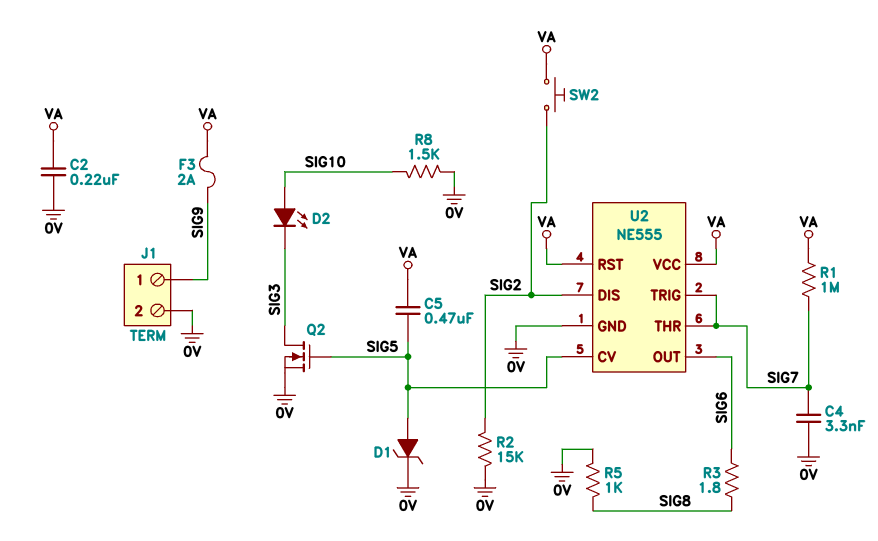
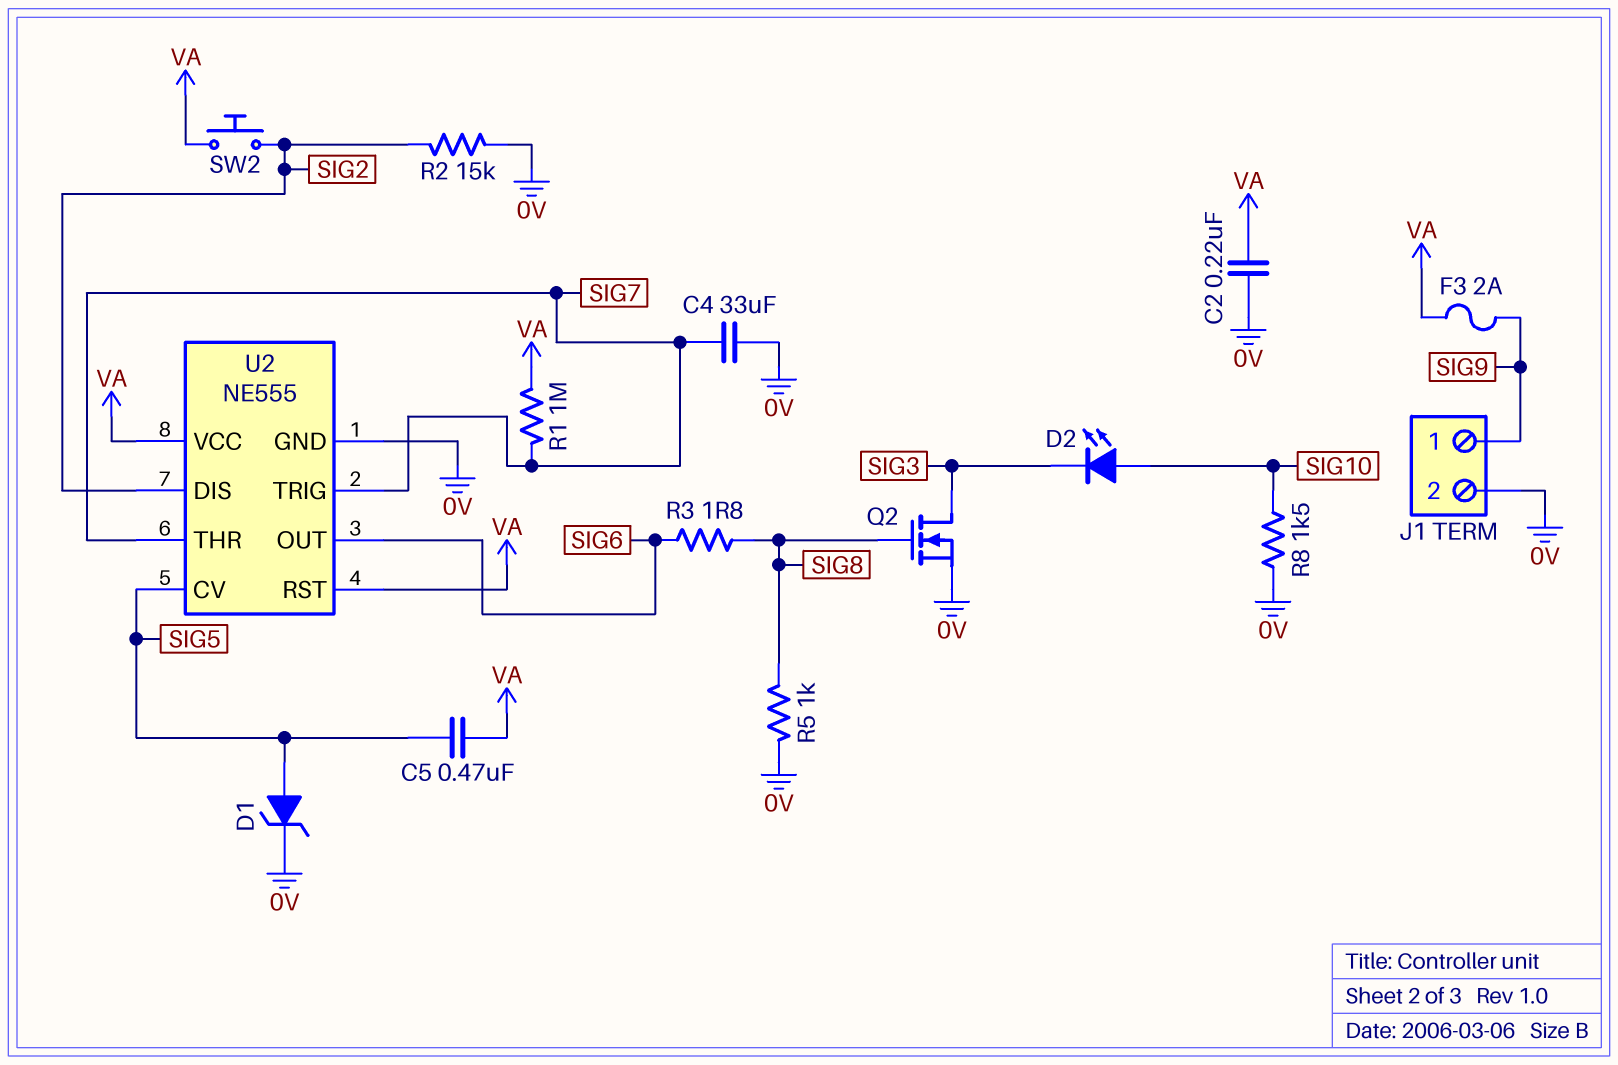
C4: 3.3nF (0V, SIG7) -> 33uF (0V, SIG7)
Q2: NMOS (G SIG5, D SIG3, S 0V) -> NMOS (G SIG8, D SIG3, S 0V)

